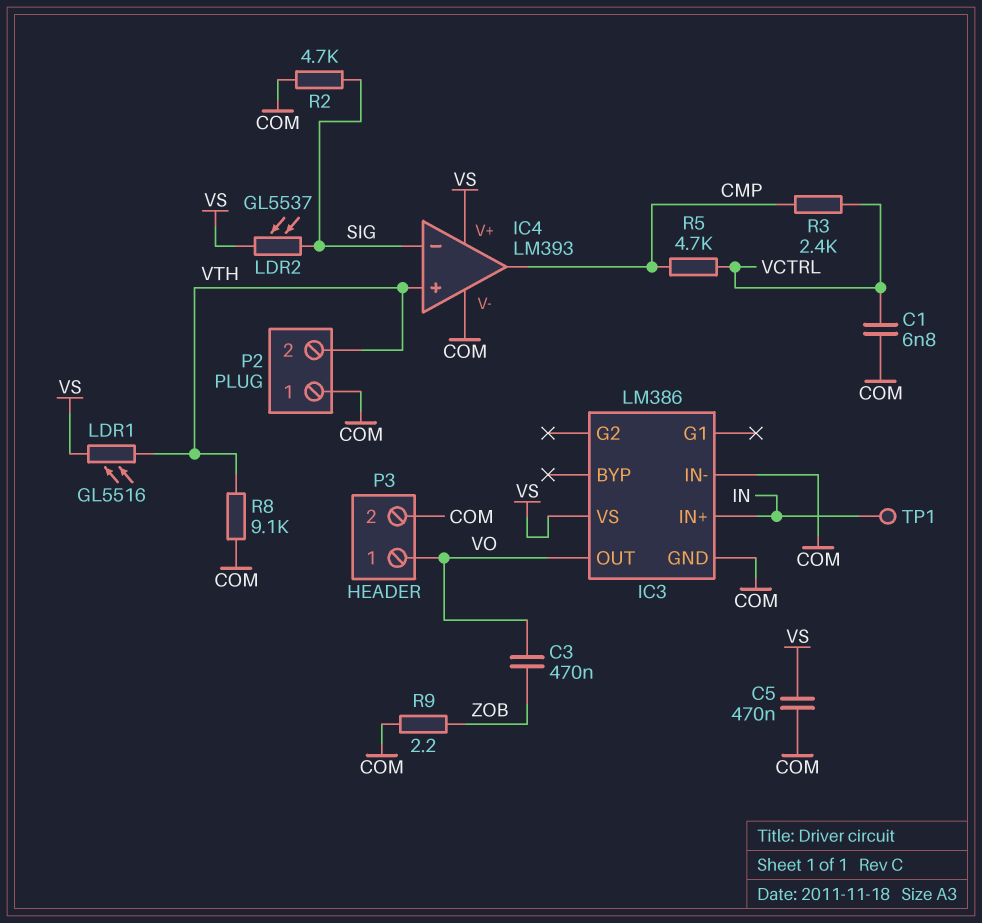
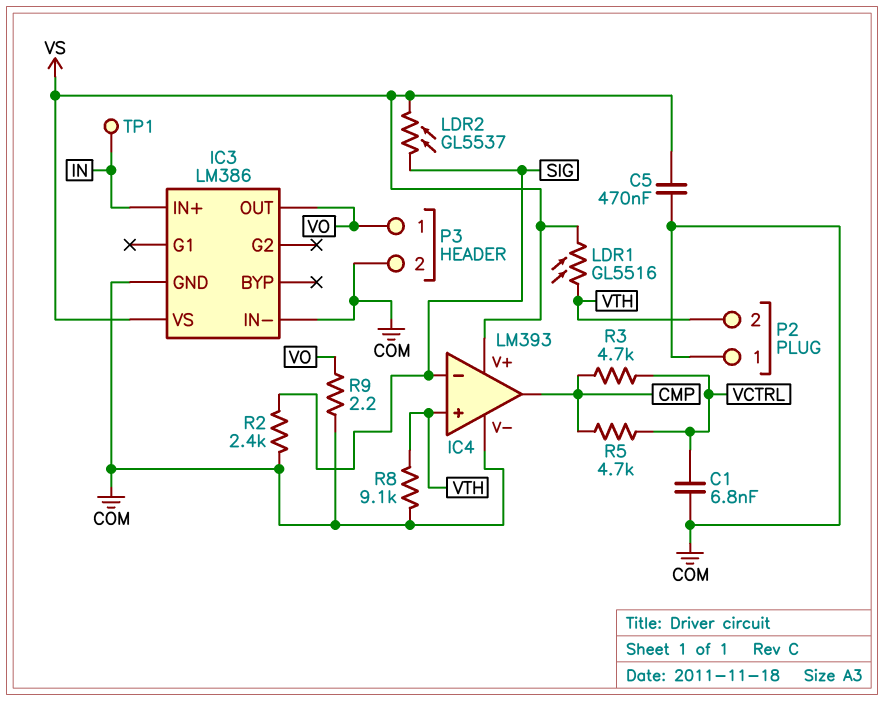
C3: 470nF (VO, ZOB) -> none
R2: 4.7k (COM, SIG) -> 2.4k (COM, SIG)
R3: 2.4k (CMP, VCTRL) -> 4.7k (CMP, VCTRL)
R9: 2.2 (COM, ZOB) -> 2.2 (COM, VO)

